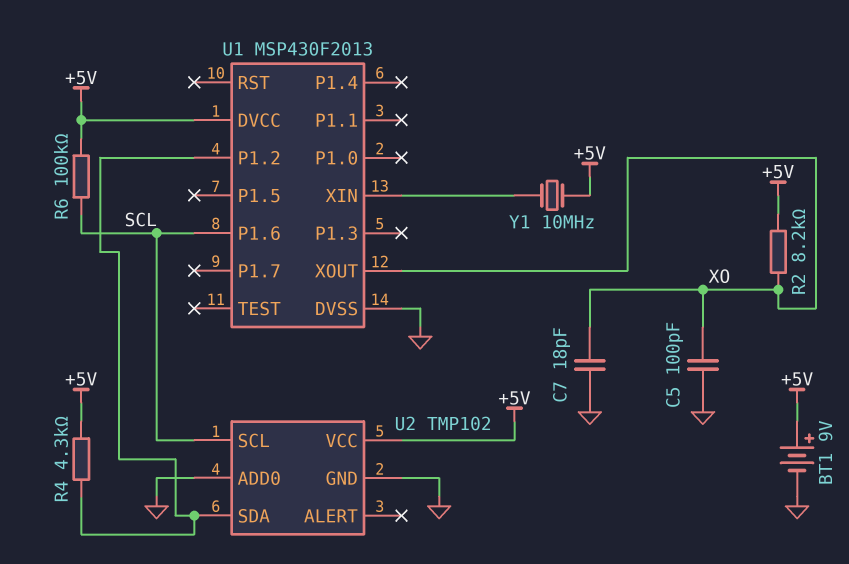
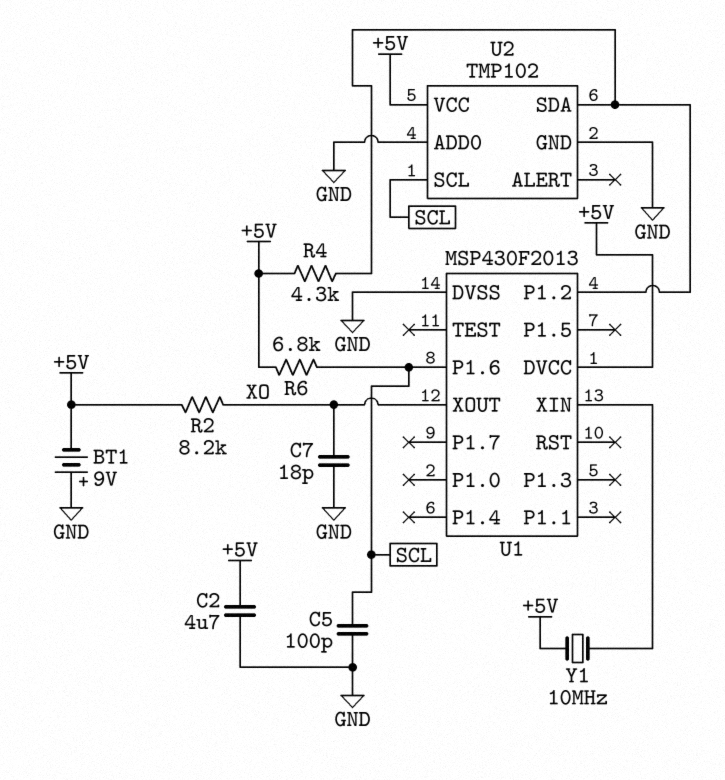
BT1: 9V (plus +5V, minus GND) -> 9V (plus GND, minus +5V)
C2: none -> 4.7uF (+5V, GND)
C5: 100pF (GND, XO) -> 100pF (GND, SCL)
R6: 100k (+5V, SCL) -> 6.8k (+5V, SCL)

